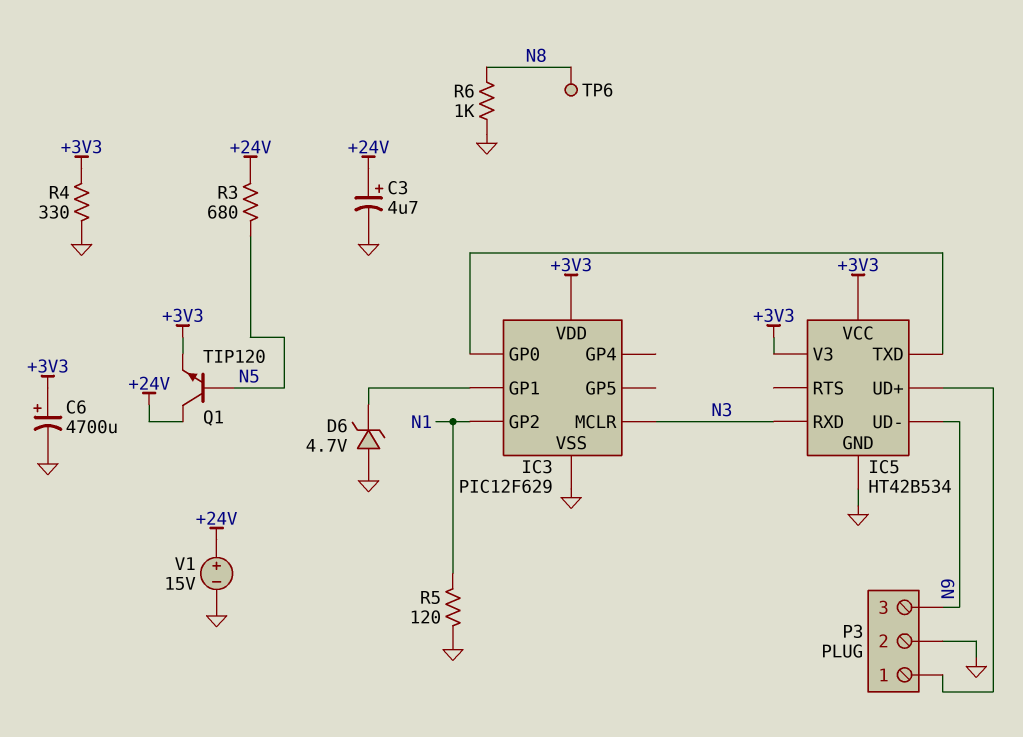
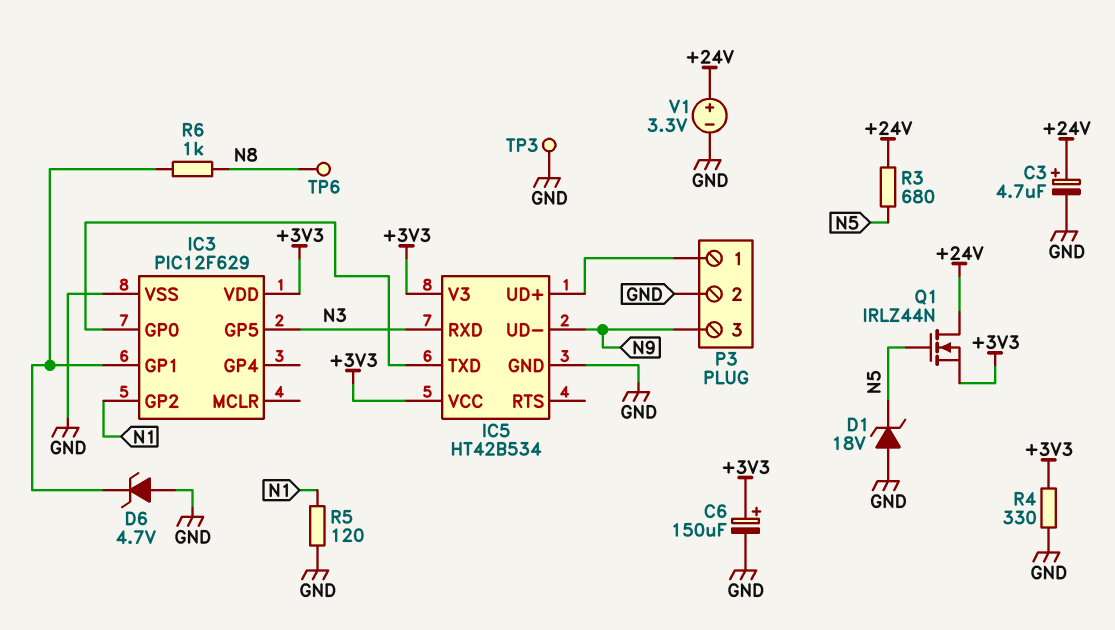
C6: 4700uF (plus +3V3, minus GND) -> 150uF (plus +3V3, minus GND)
D1: none -> zener 18V (A GND, K N5)
IC3 pin GP5: none -> N3
IC3 pin MCLR: N3 -> none
Q1: NPN TIP120 (B N5, C +24V, E +3V3) -> NMOS IRLZ44N (G N5, D +24V, S +3V3)
R6: 1k (GND, N8) -> 1k (IC3/GP1, N8)
TP3: none -> test point (GND)
V1: 15V (plus +24V, minus GND) -> 3.3V (plus +24V, minus GND)

